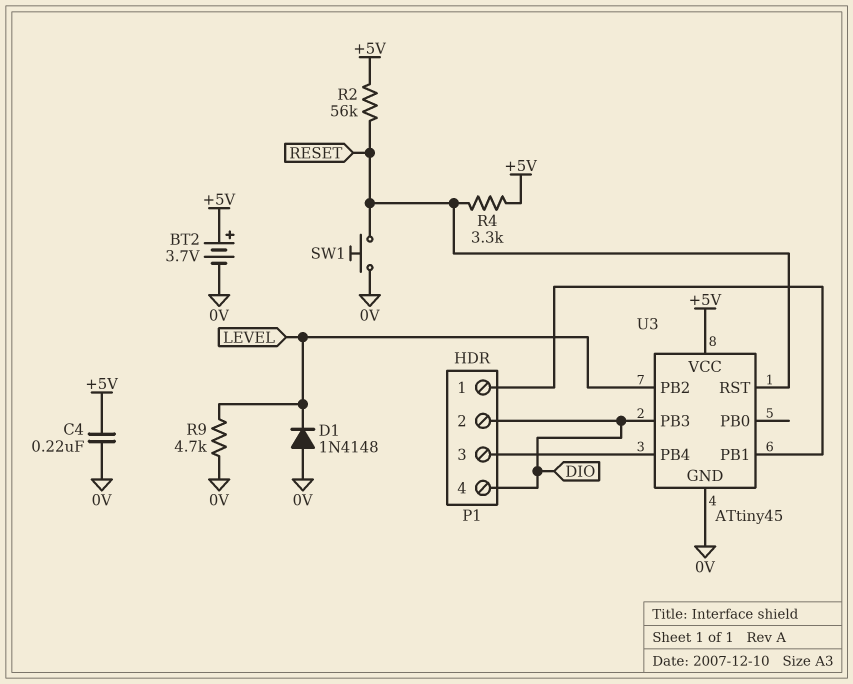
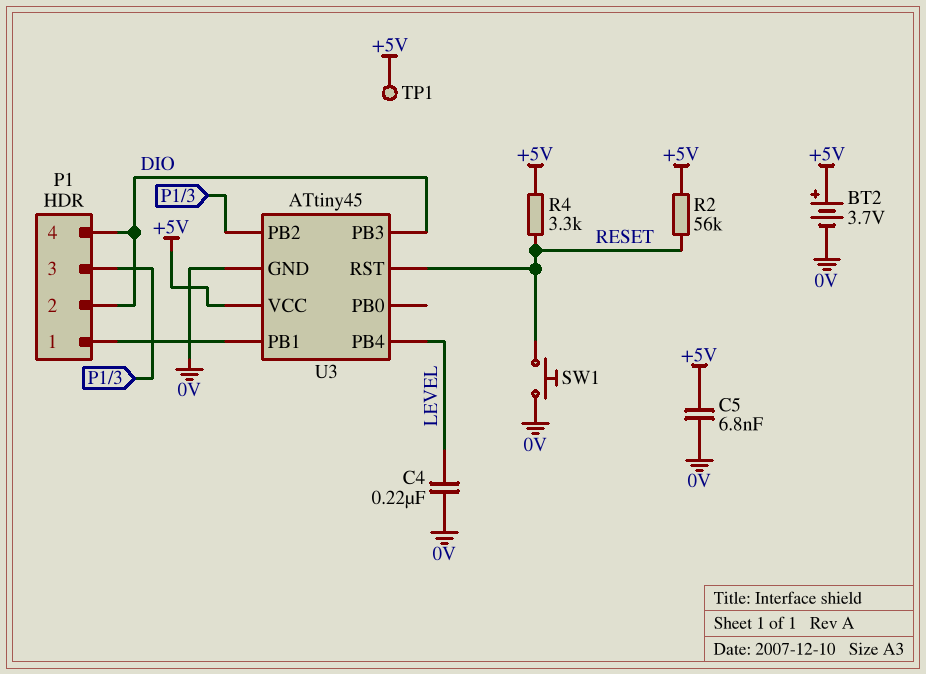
C4: 220nF (+5V, 0V) -> 220nF (0V, LEVEL)
C5: none -> 6.8nF (+5V, 0V)
D1: diode 1N4148 (A 0V, K LEVEL) -> none
R9: 4.7k (0V, LEVEL) -> none
TP1: none -> test point (+5V)
U3 pin PB2: LEVEL -> P1/3
U3 pin PB4: P1/3 -> LEVEL

